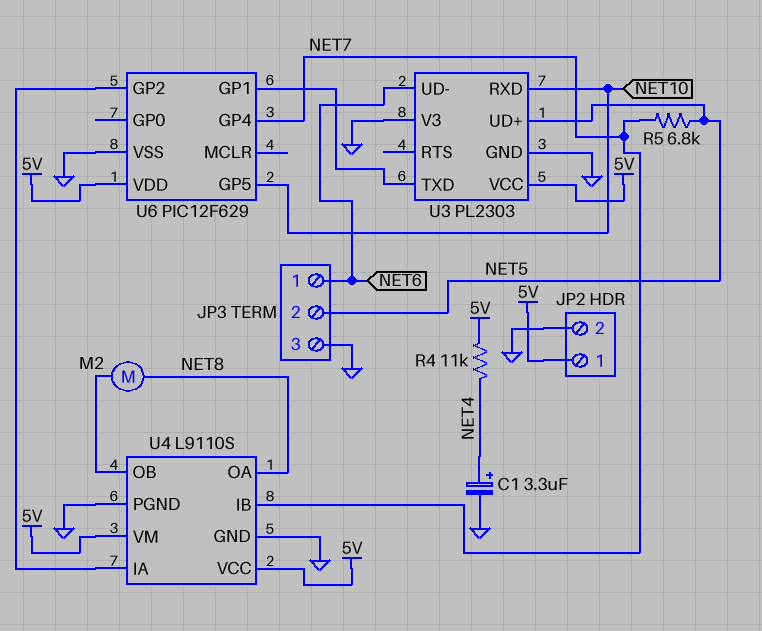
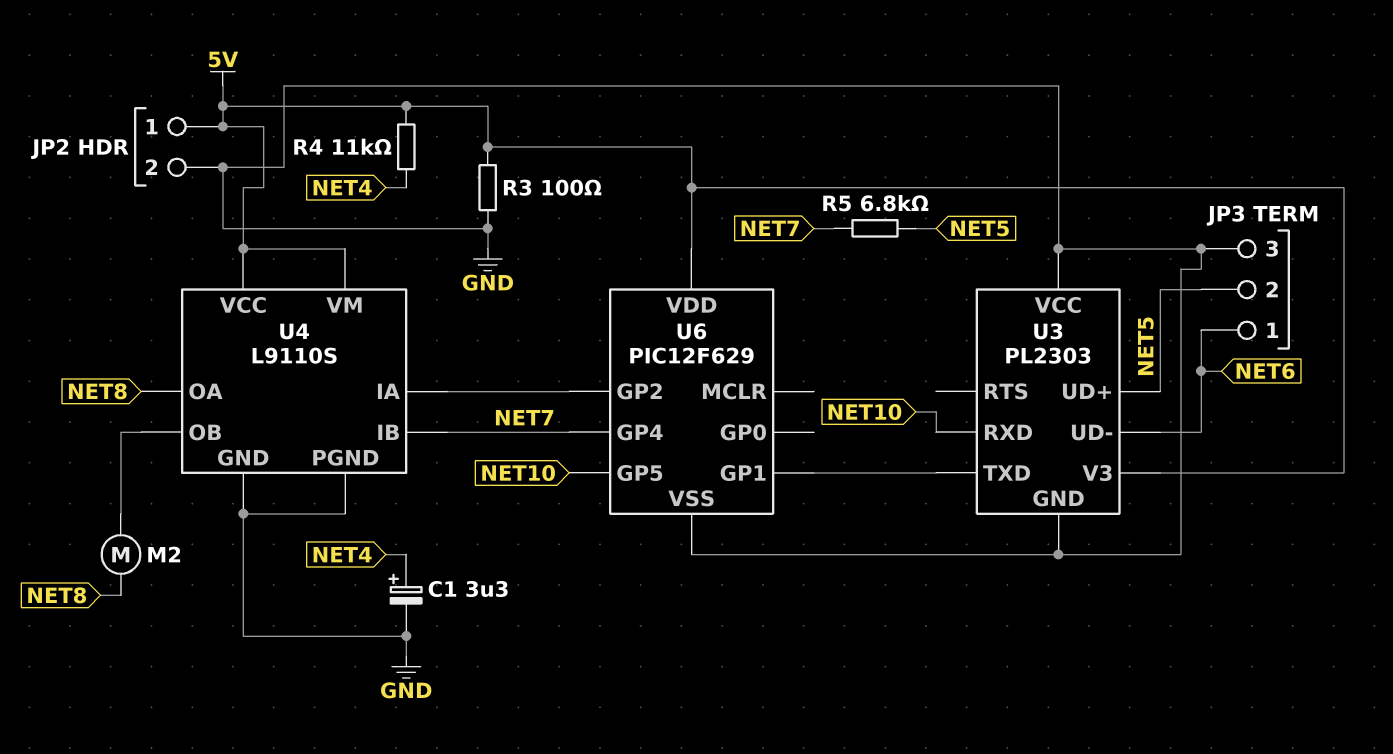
R3: none -> 100 (5V, GND)
U3 pin V3: GND -> 5V
U3 pin VCC: 5V -> GND

